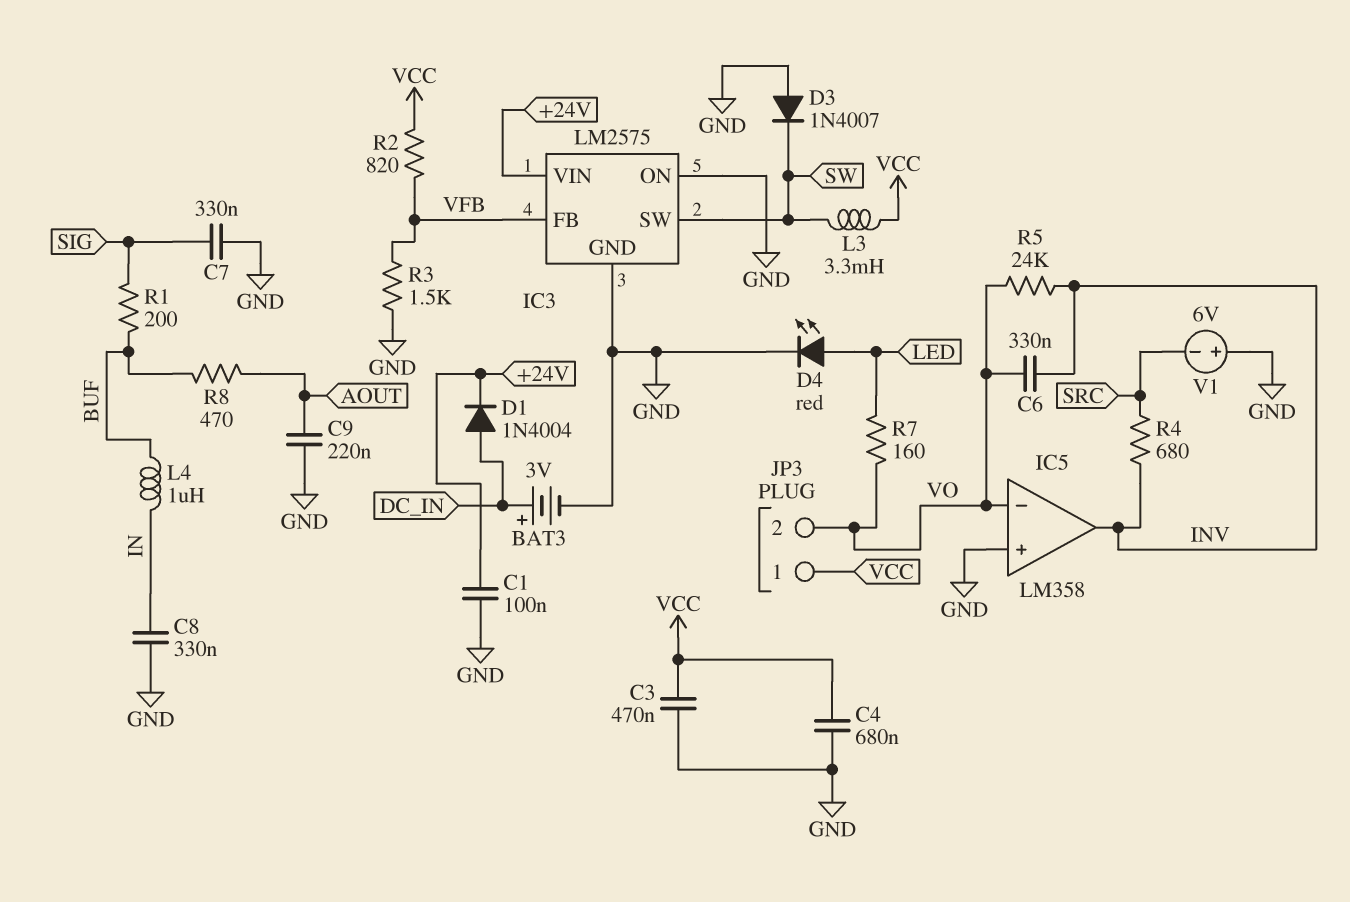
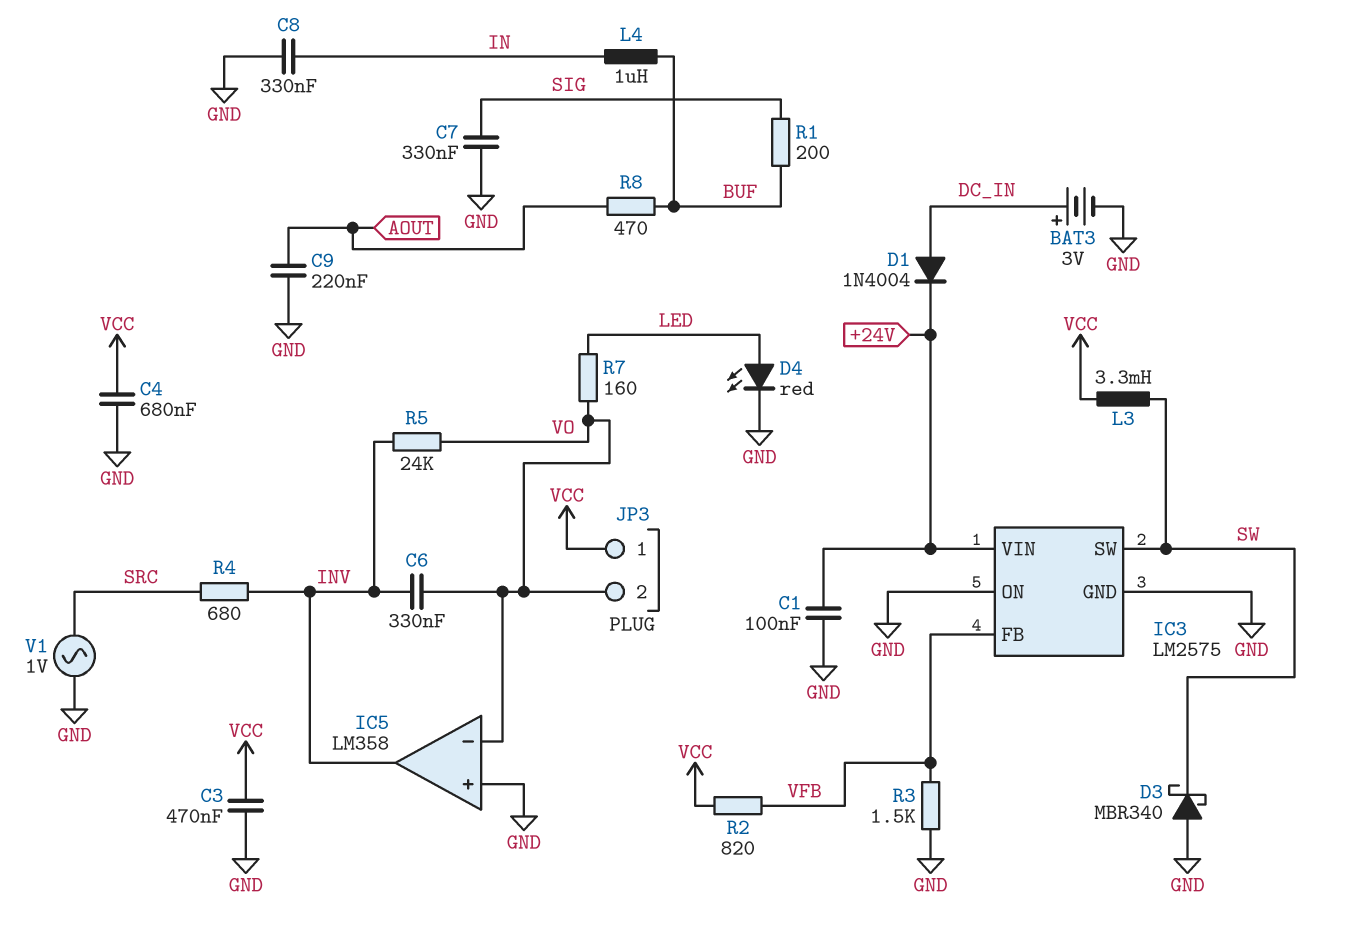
D3: diode 1N4007 (A GND, K SW) -> schottky MBR340 (A GND, K SW)
V1: 6V (plus GND, minus SRC) -> AC 1V (GND, SRC)

